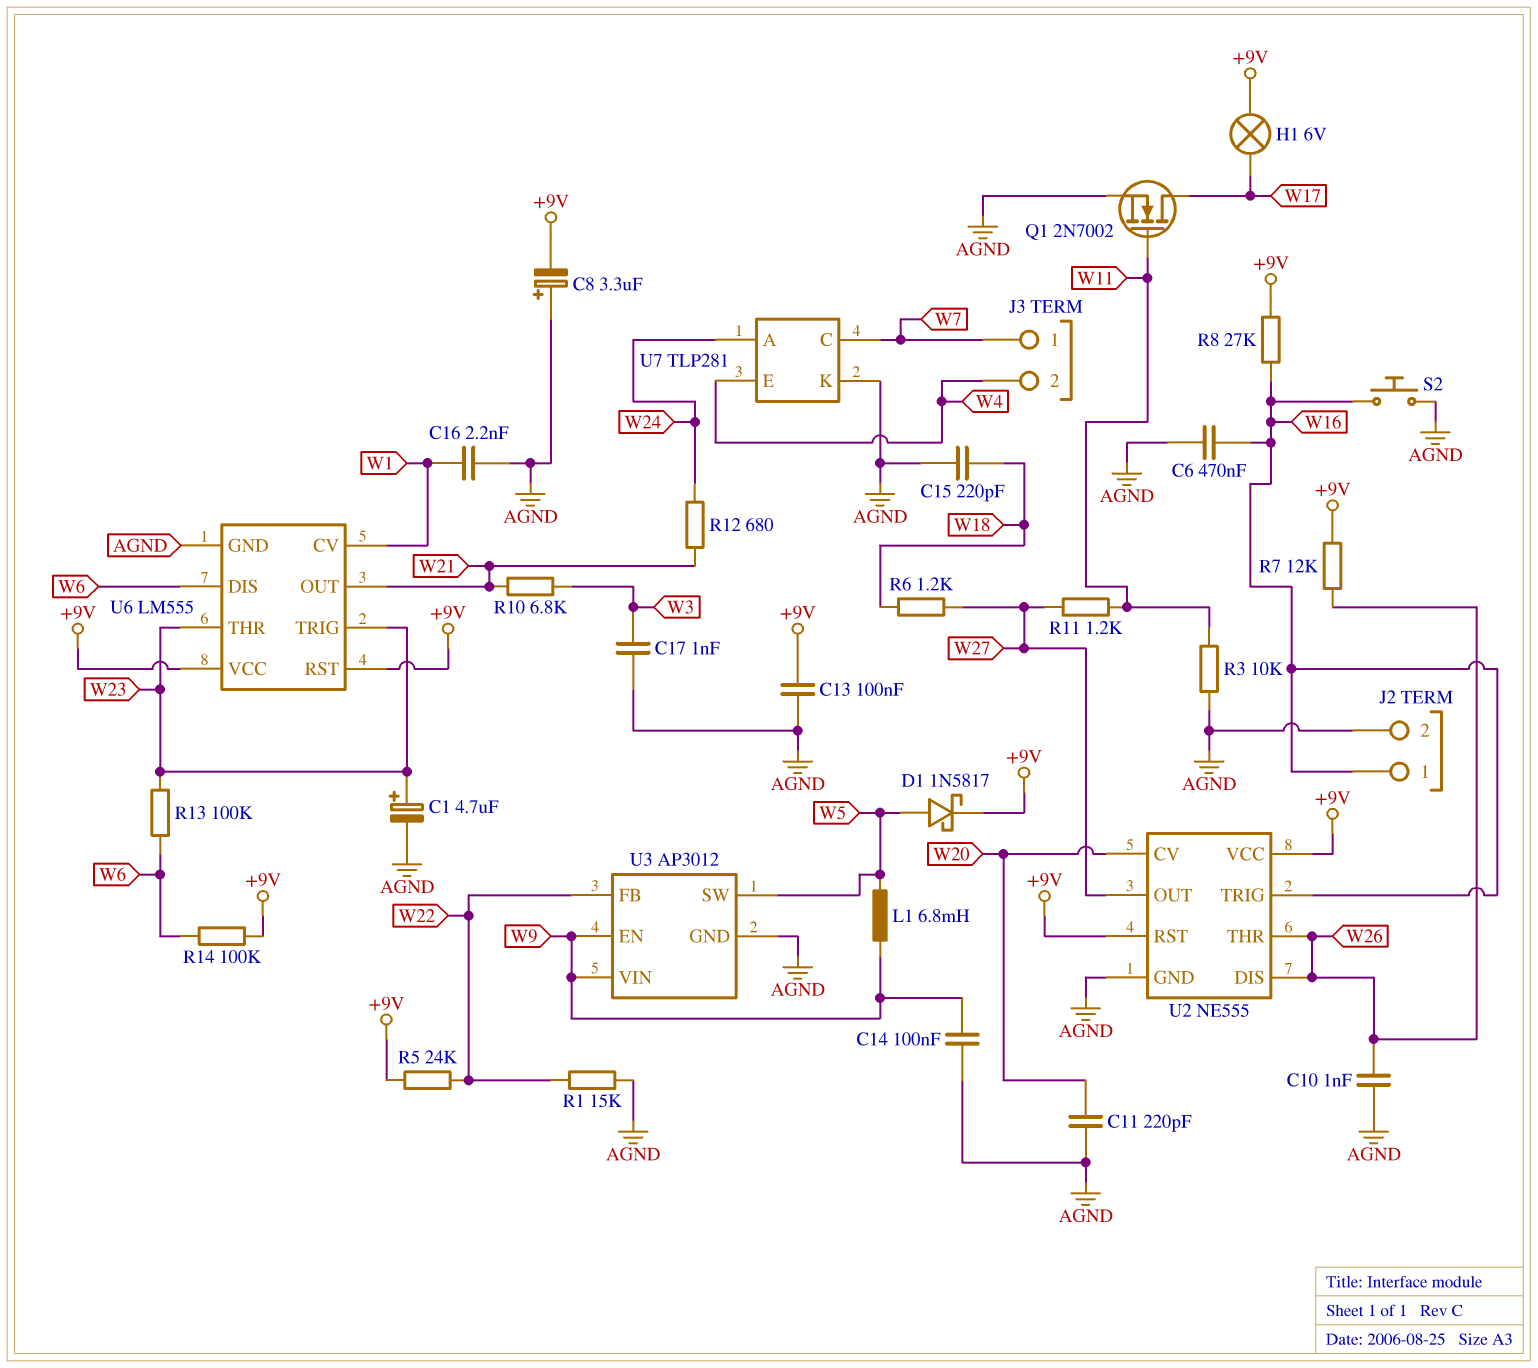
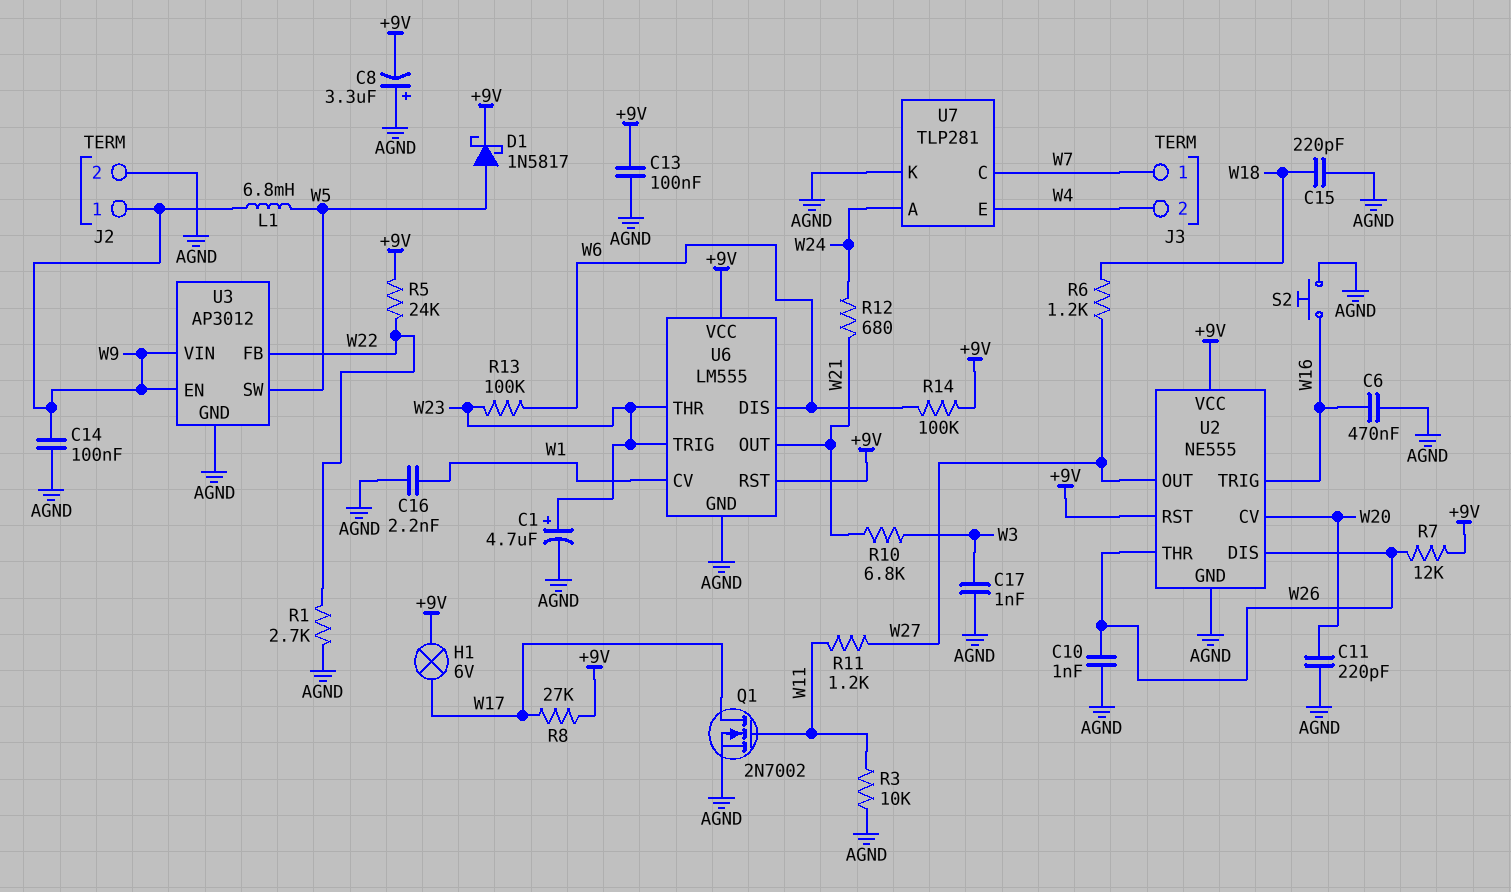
J2 pin 1: W16 -> W9
R1: 15k (AGND, W22) -> 2.7k (AGND, W22)
R8: 27k (+9V, W16) -> 27k (+9V, W17)

